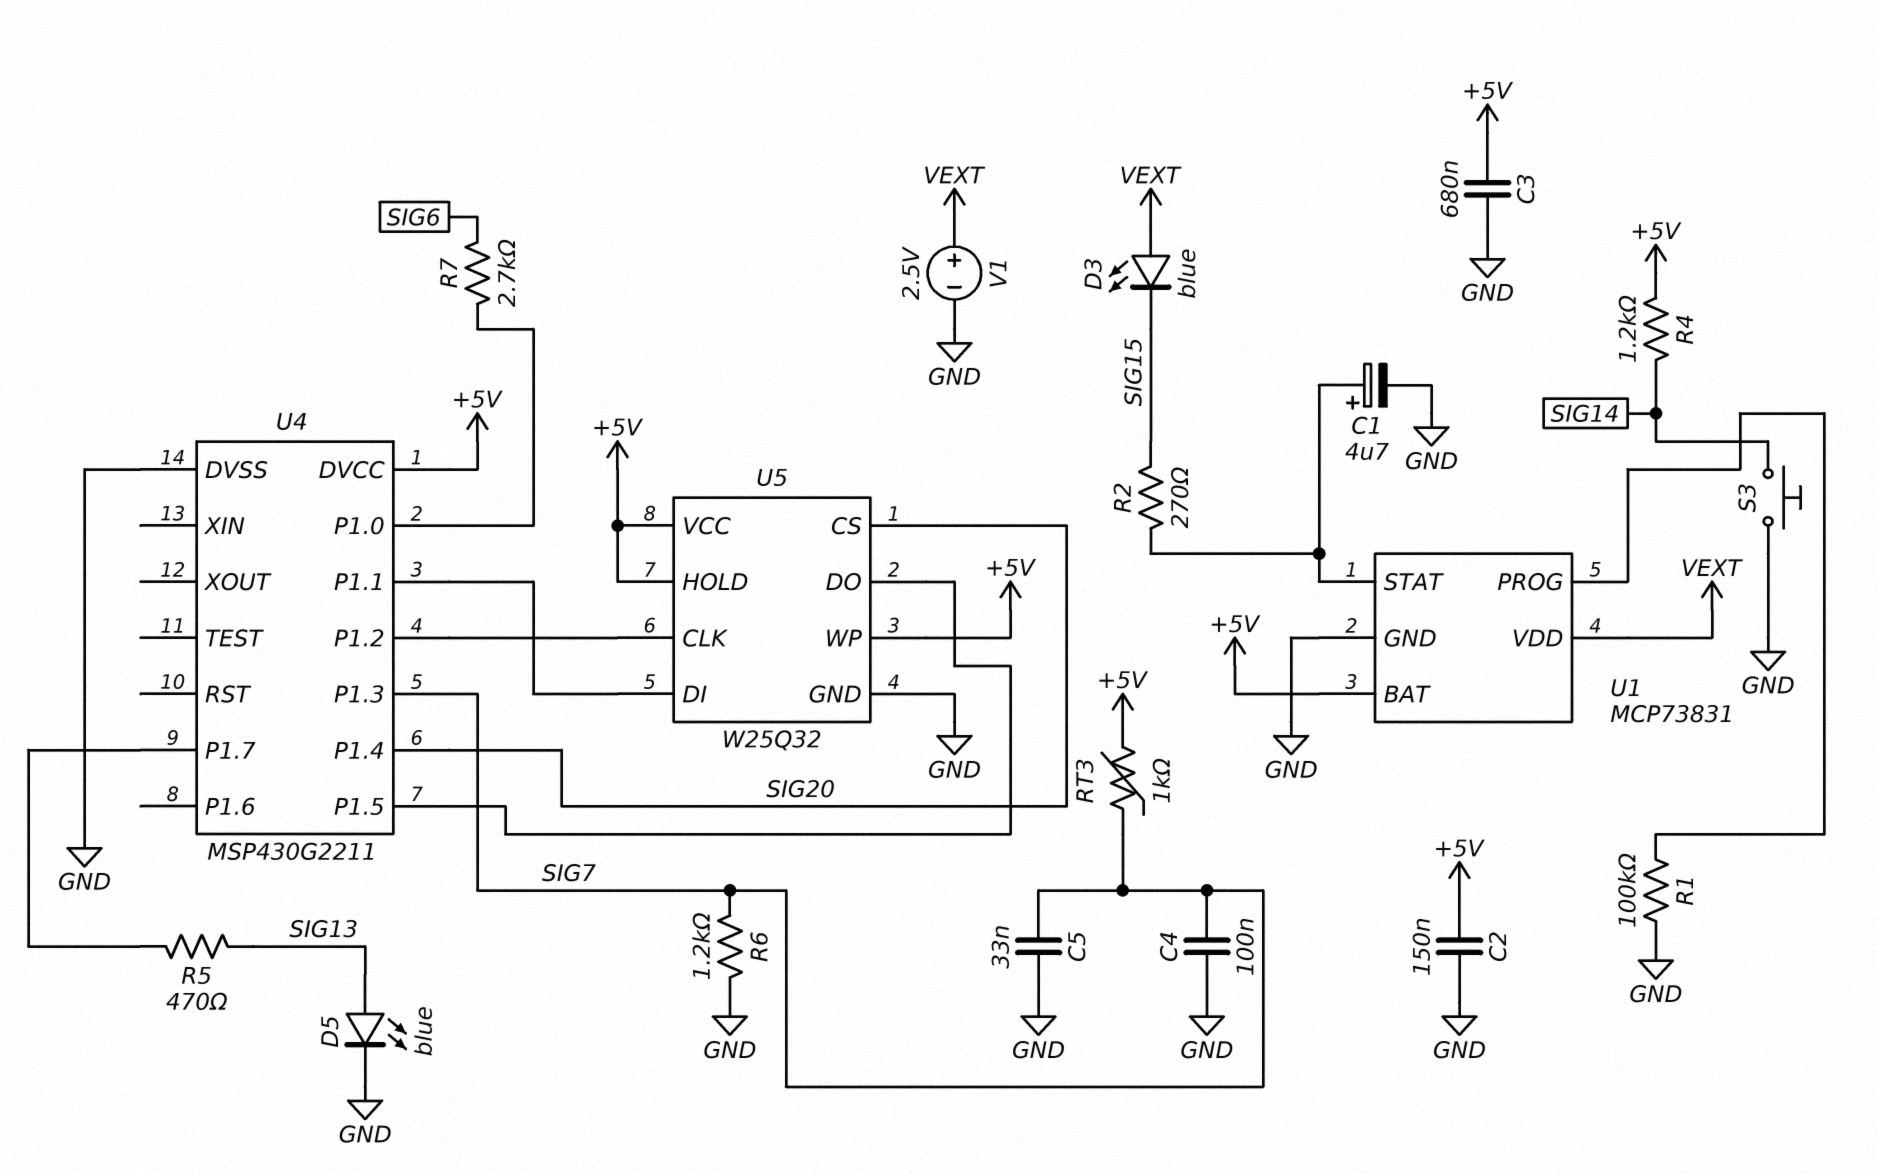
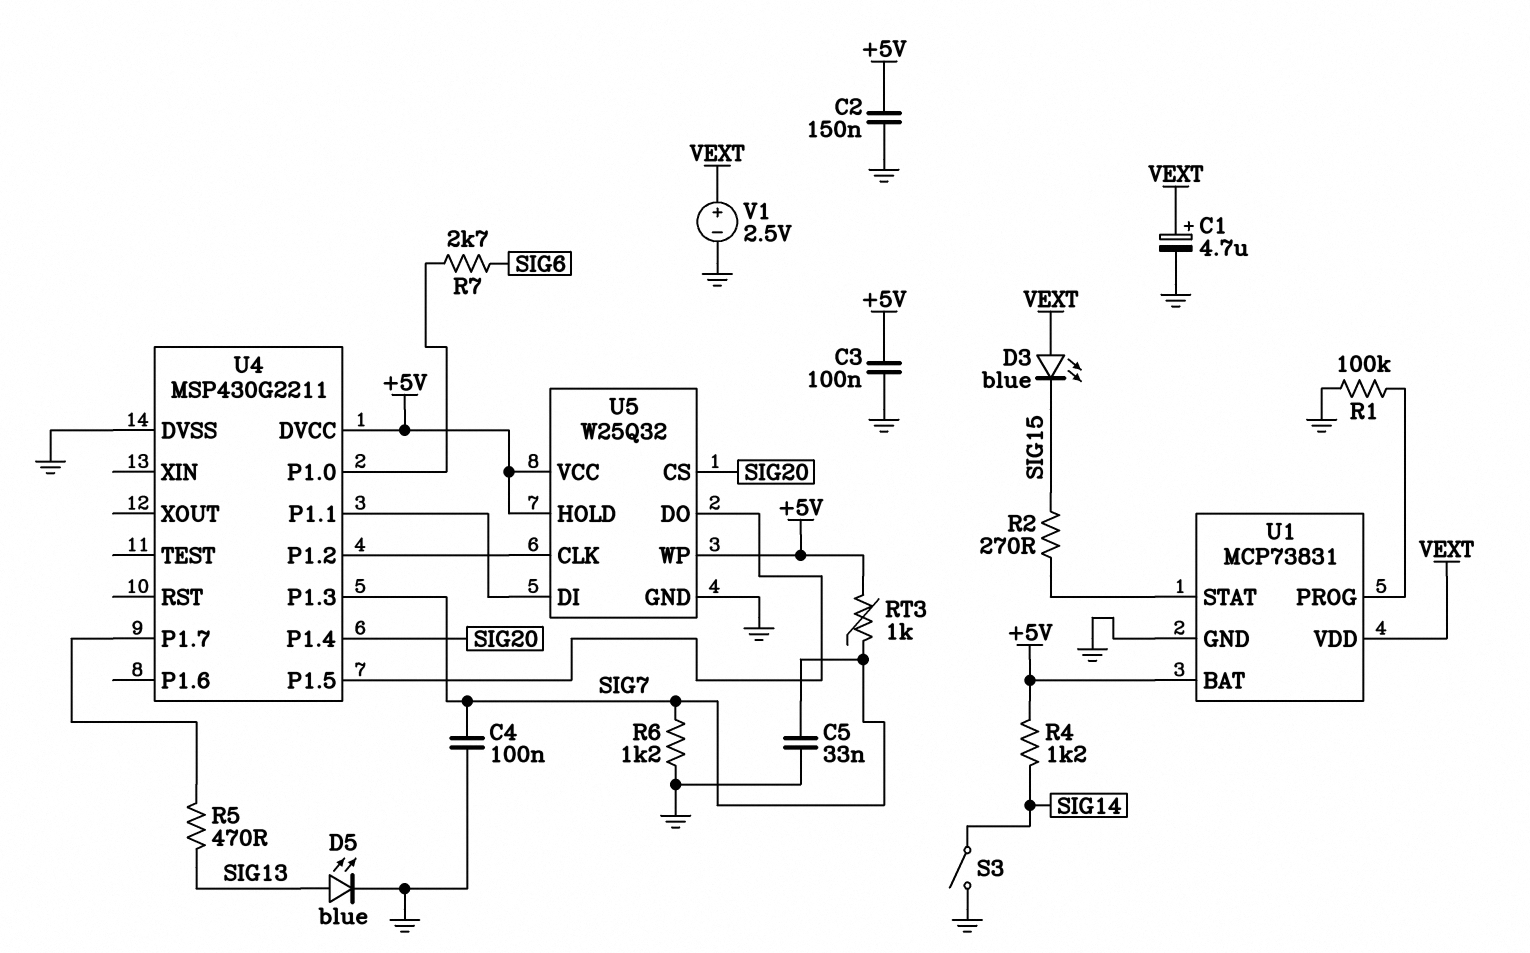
C1: 4.7uF (plus U1/STAT, minus GND) -> 4.7uF (plus VEXT, minus GND)
C3: 680nF (+5V, GND) -> 100nF (+5V, GND)
S3: button (GND, SIG14) -> switch (GND, SIG14)

